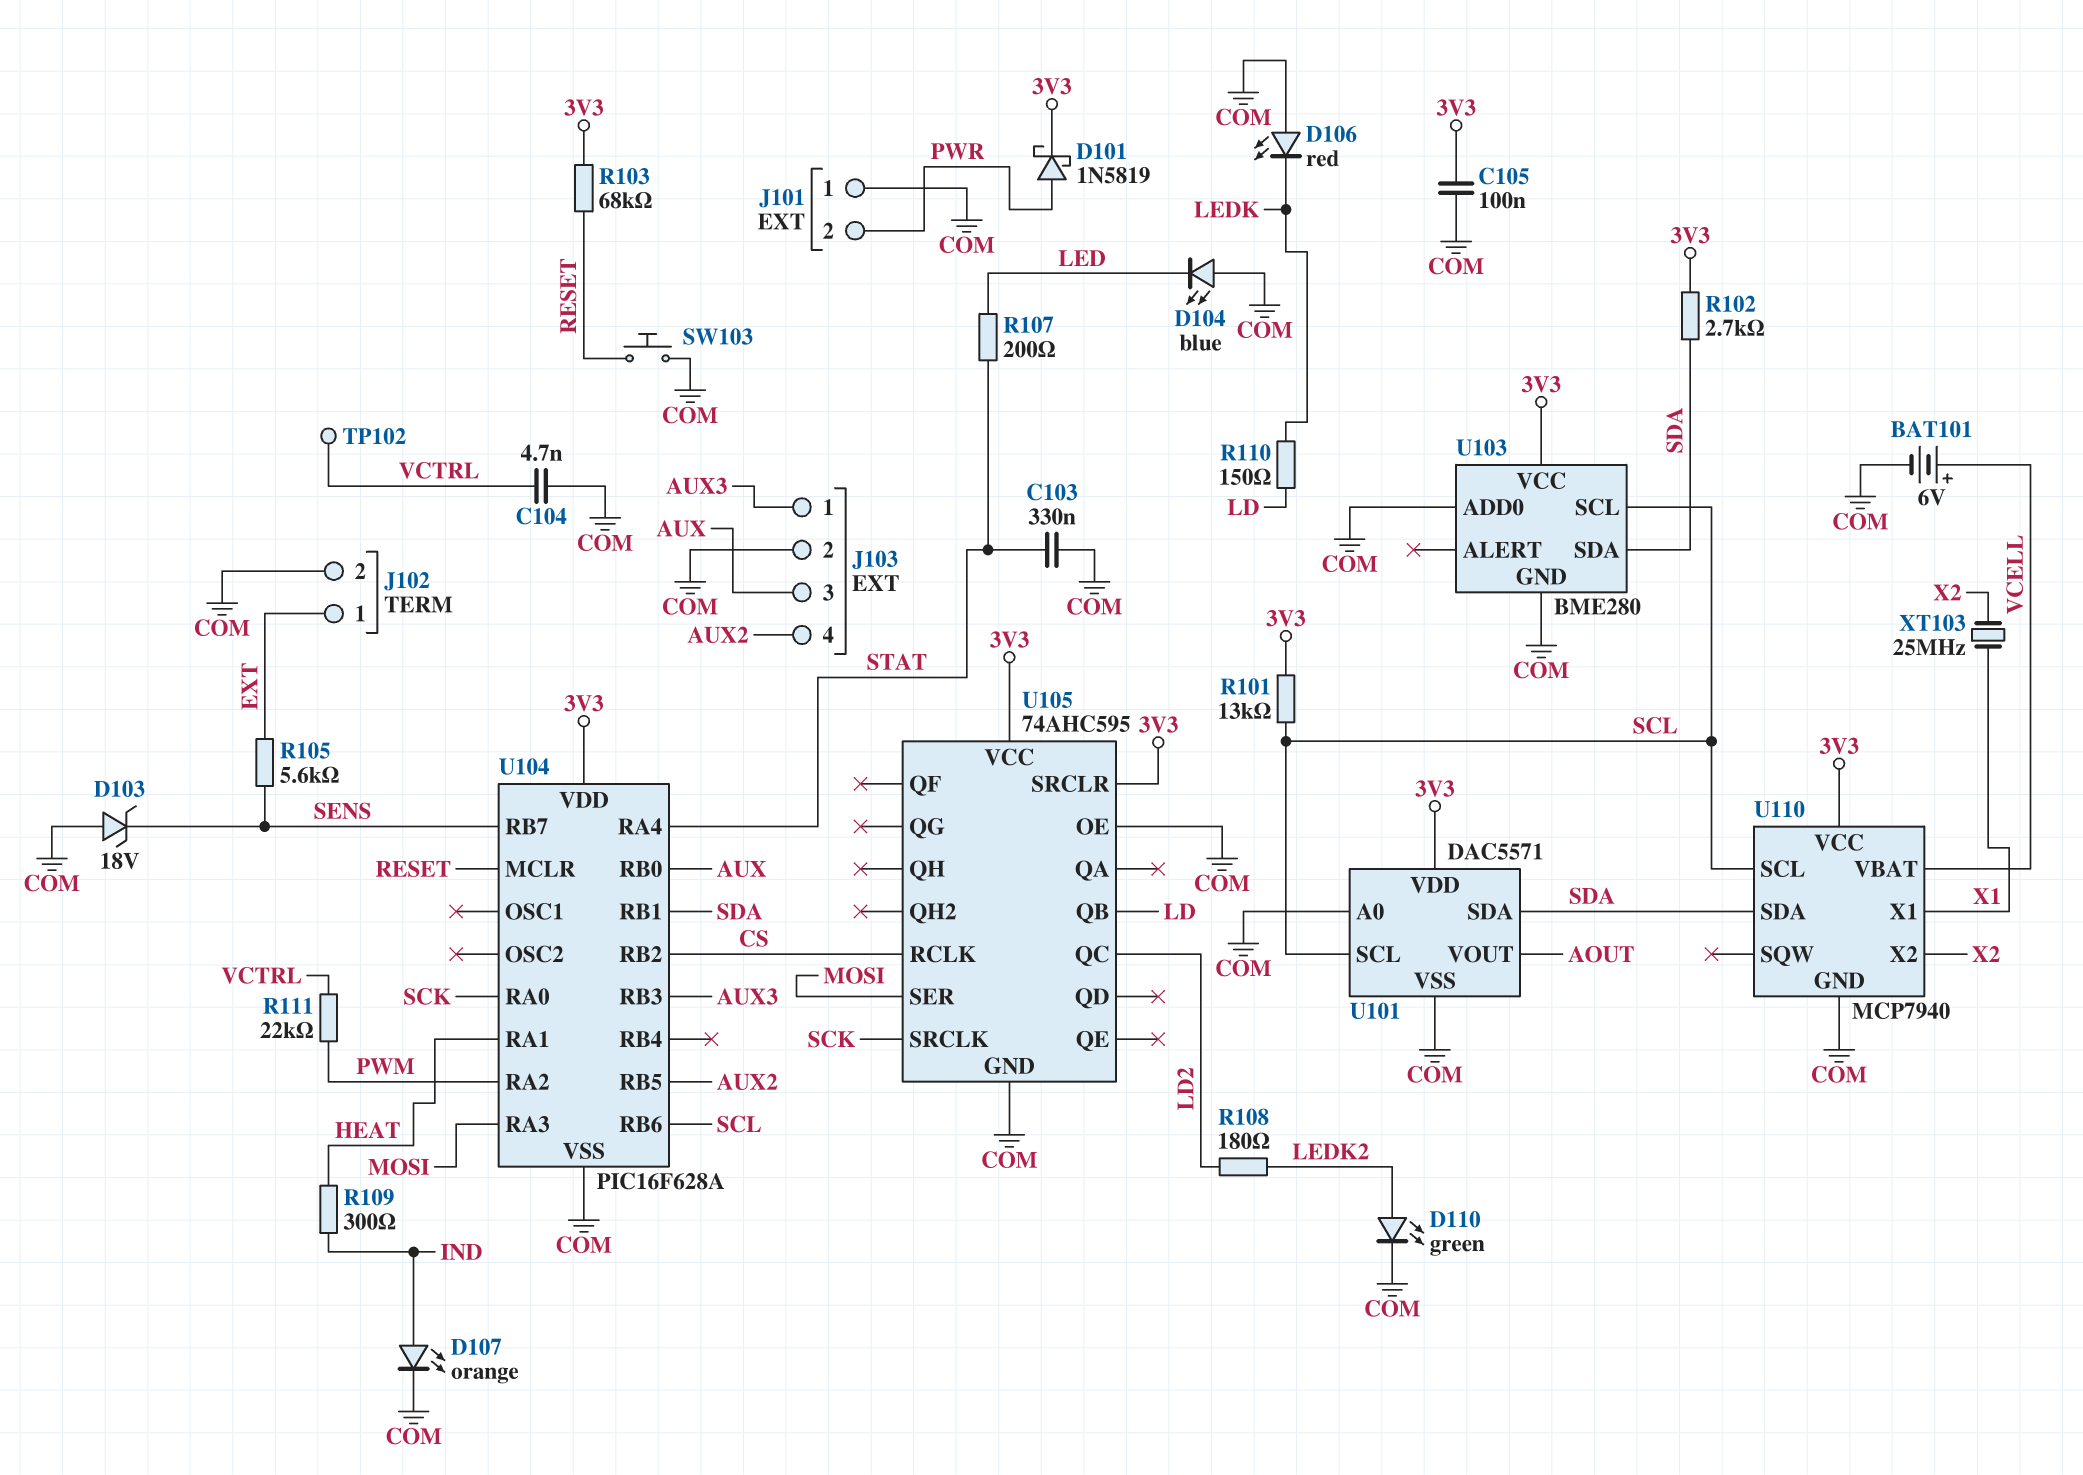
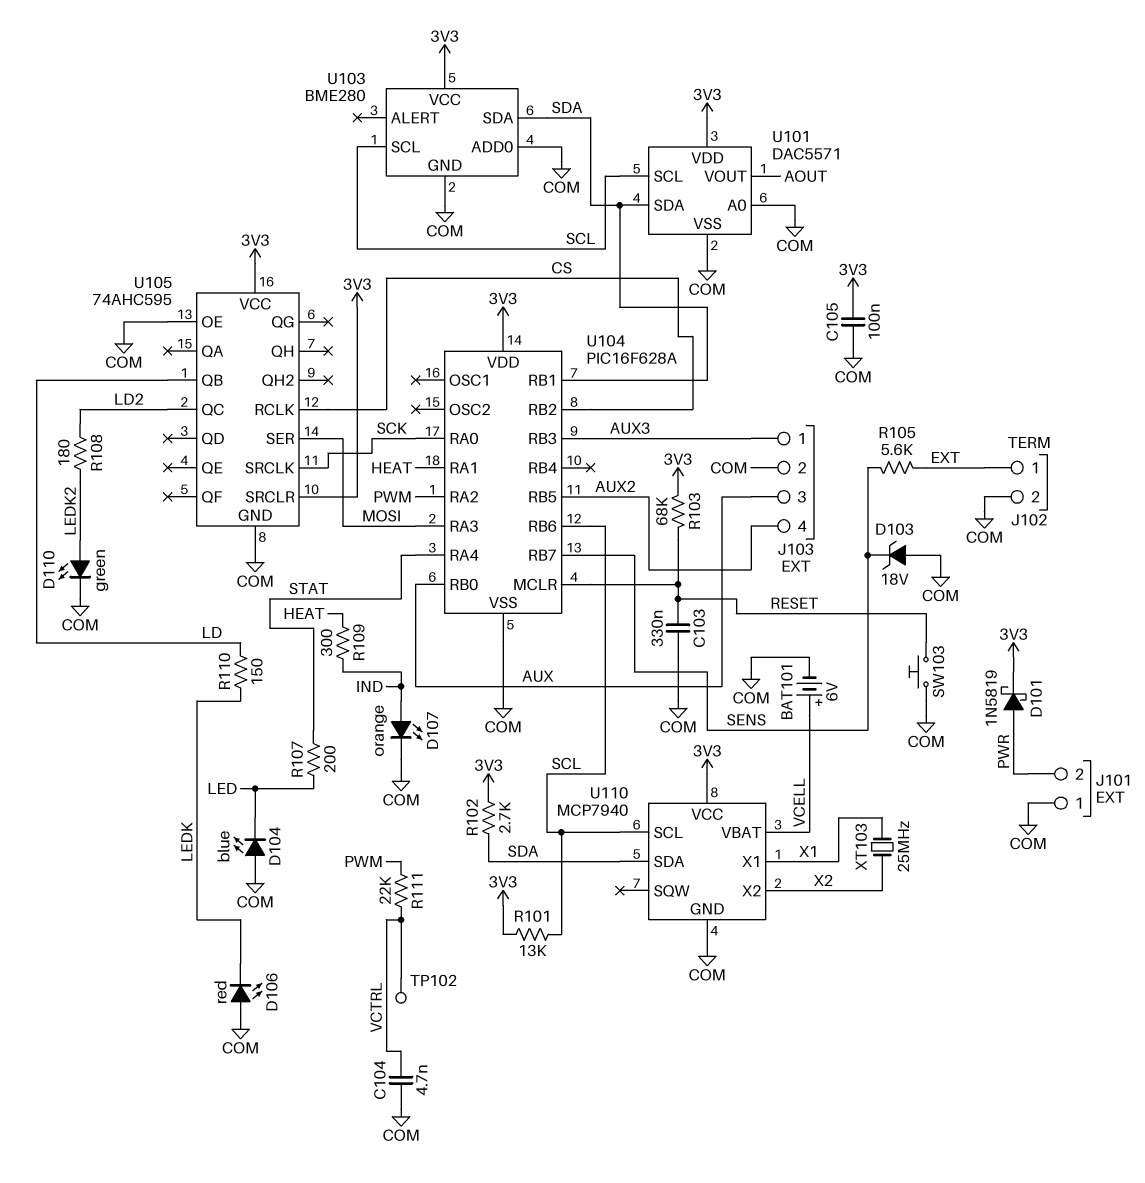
C103: 330nF (COM, STAT) -> 330nF (COM, RESET)

